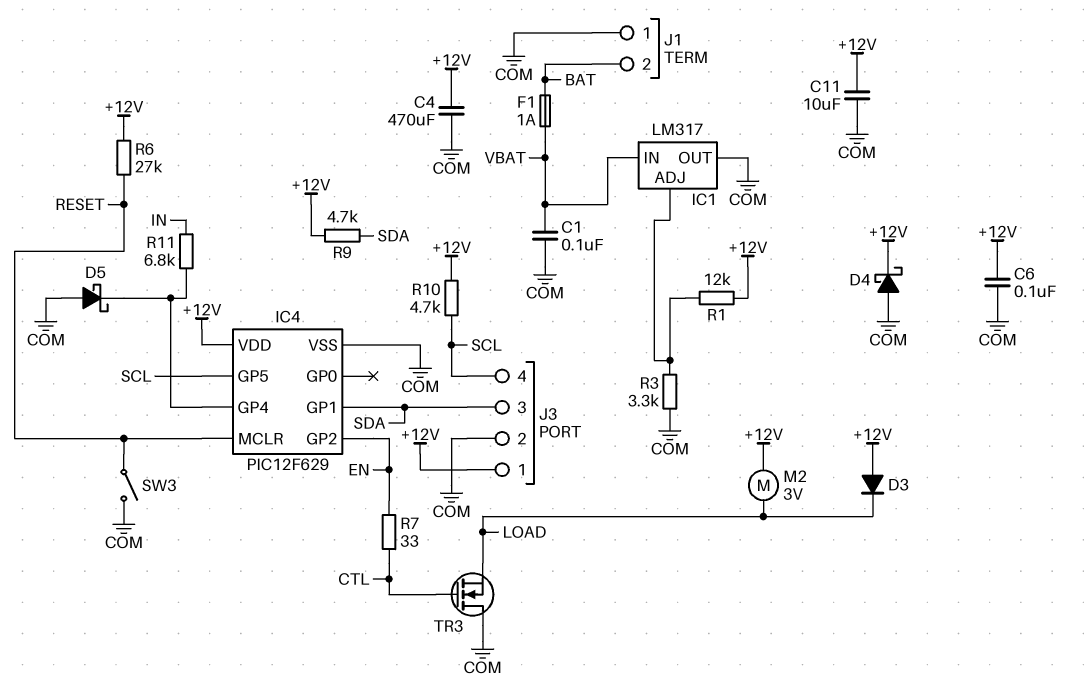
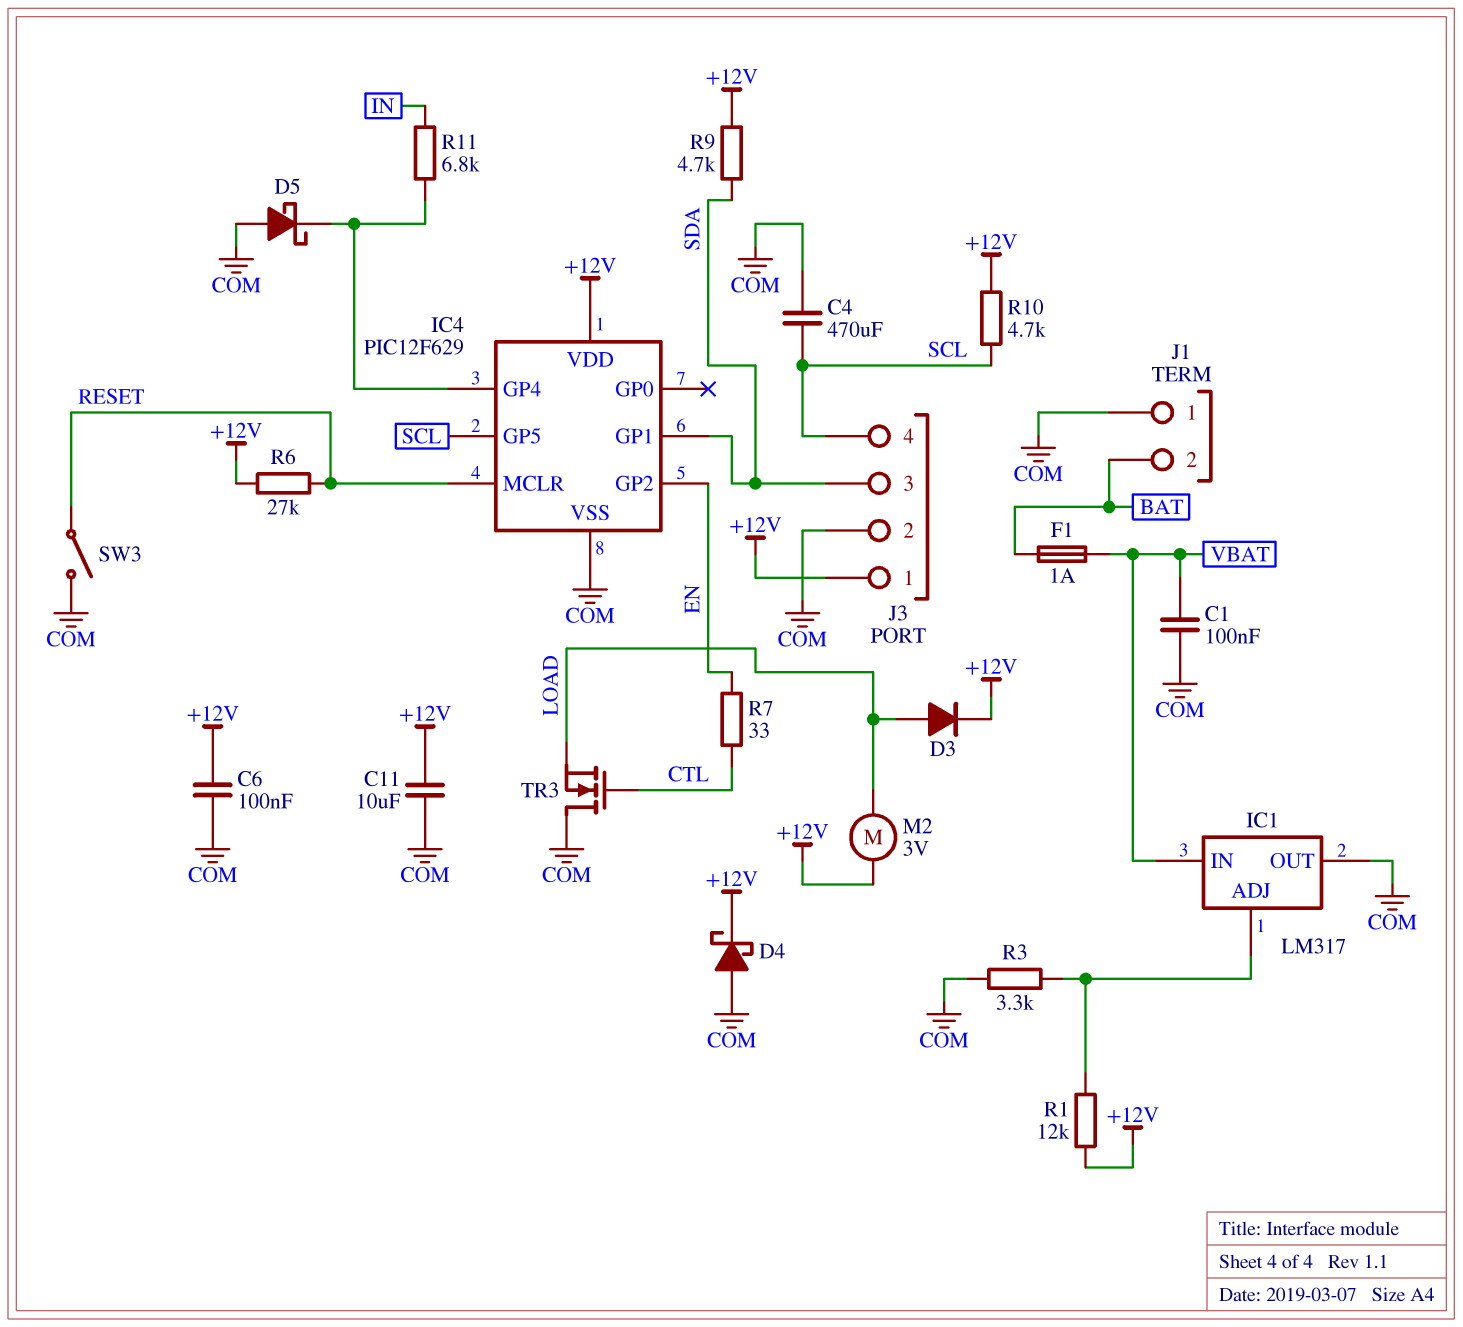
C4: 470uF (+12V, COM) -> 470uF (COM, SCL)
D3: diode (A +12V, K LOAD) -> diode (A LOAD, K +12V)

